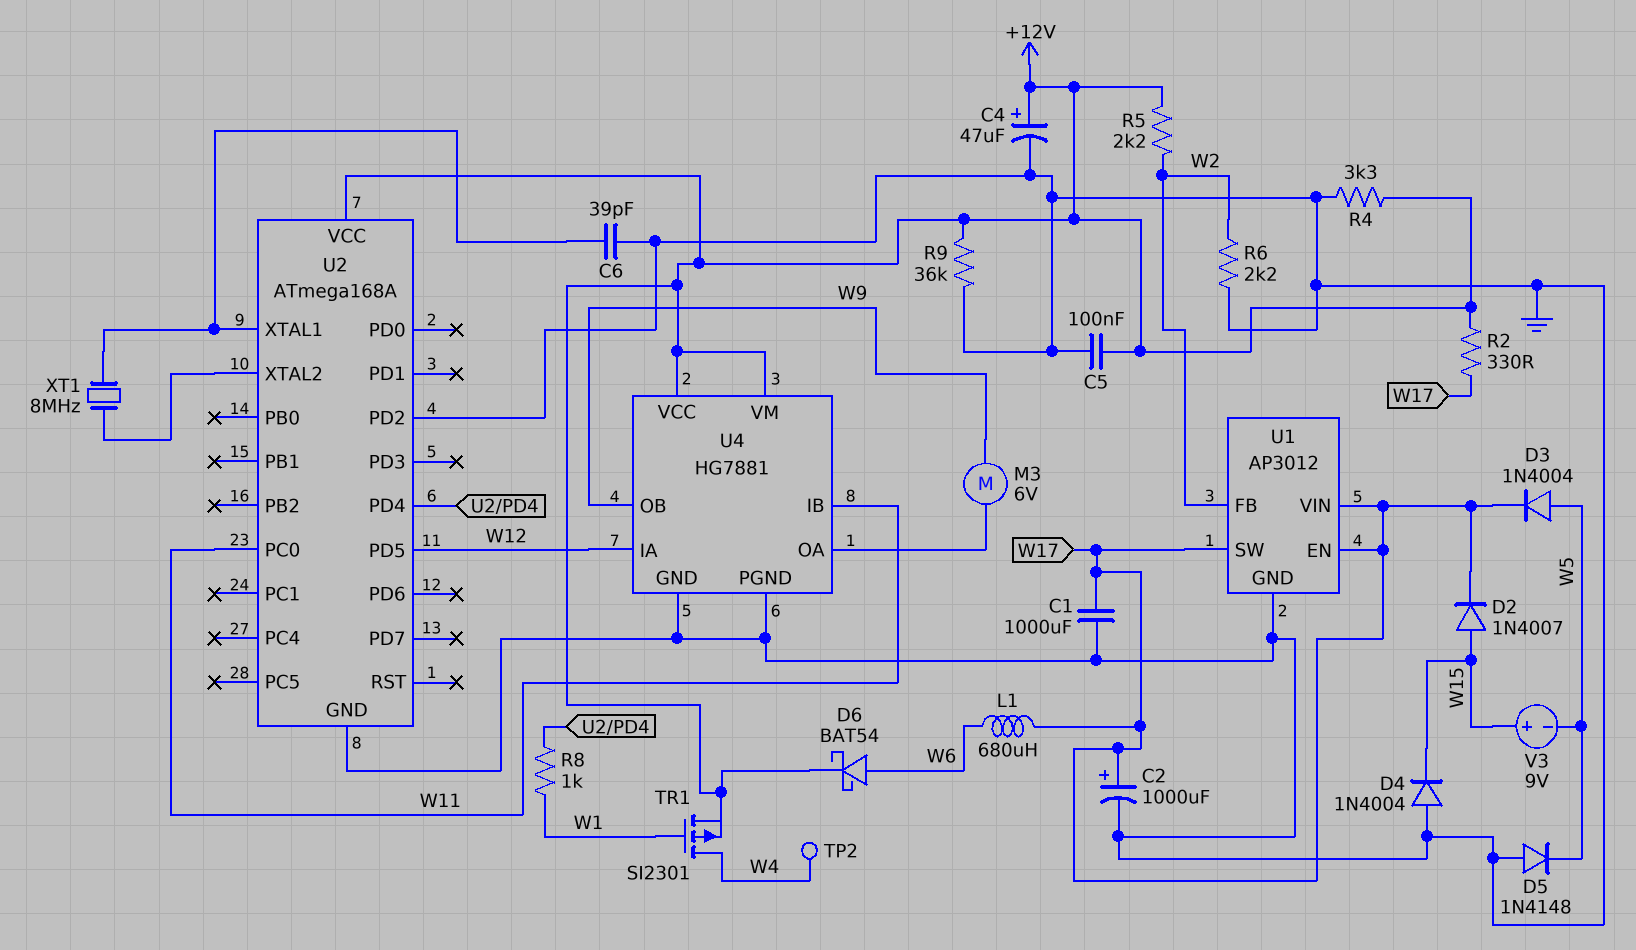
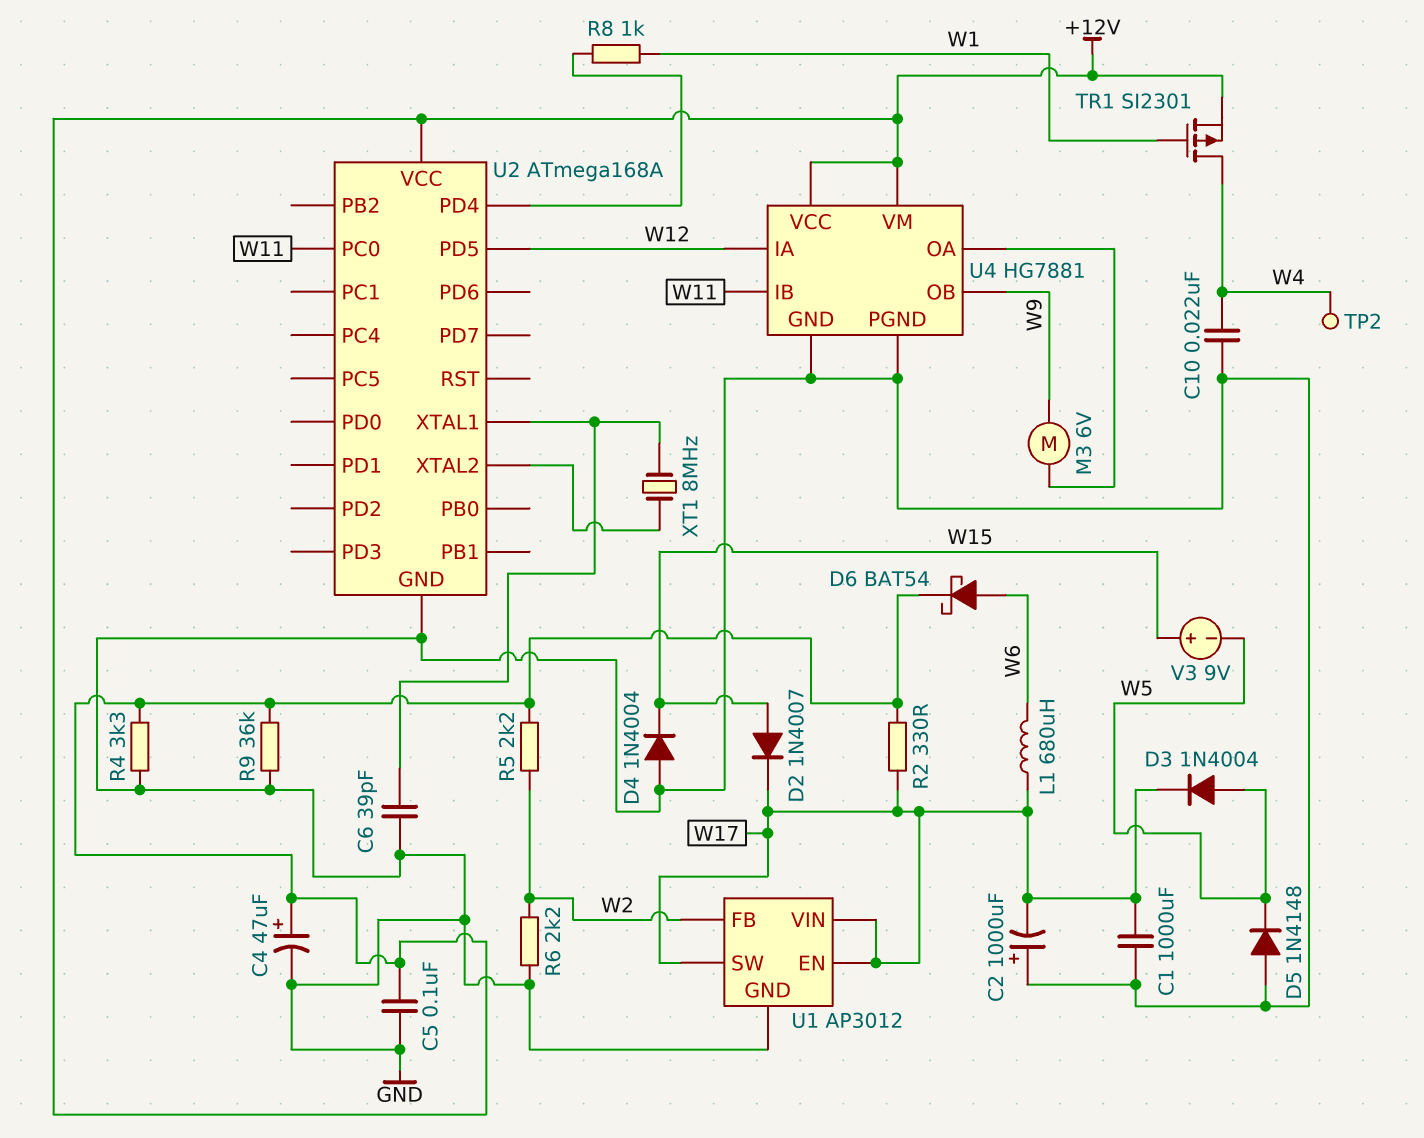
C2: 1000uF (plus W17, minus GND) -> 1000uF (plus GND, minus W17)
C10: none -> 22nF (GND, W4)
U2 pin PD2: GND -> none

